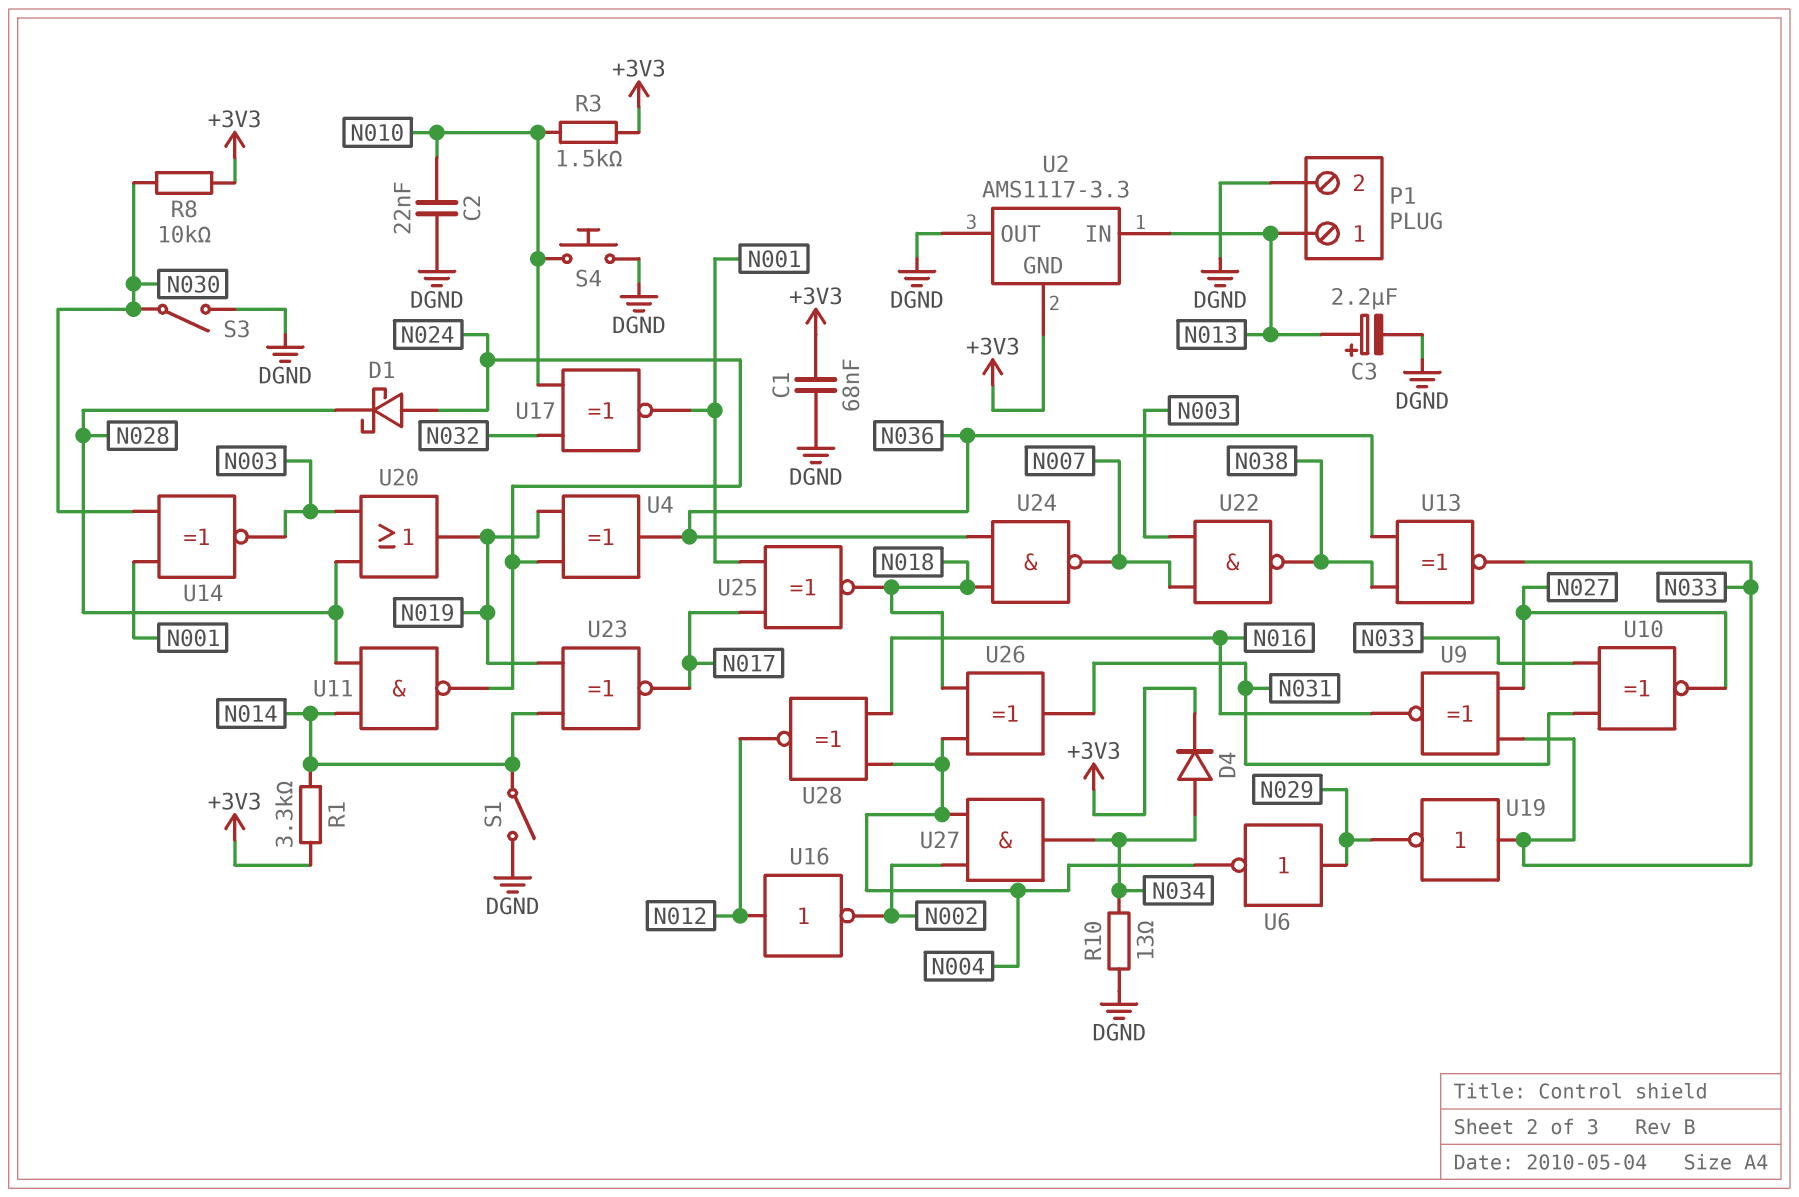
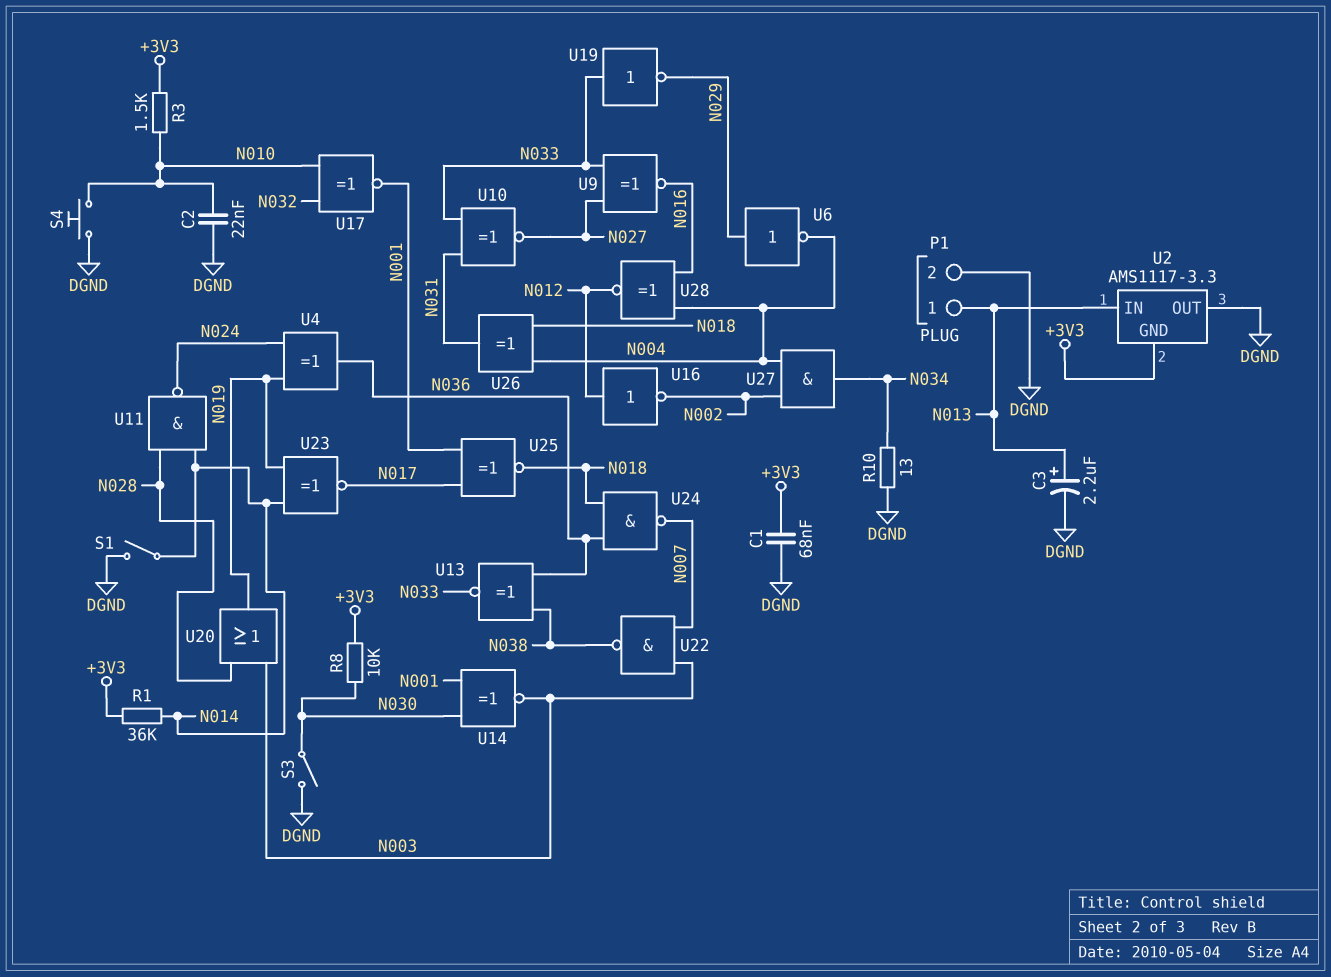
D1: schottky (A N024, K N028) -> none
D4: diode (A N034, K +3V3) -> none
R1: 3.3k (+3V3, N014) -> 36k (+3V3, N014)

